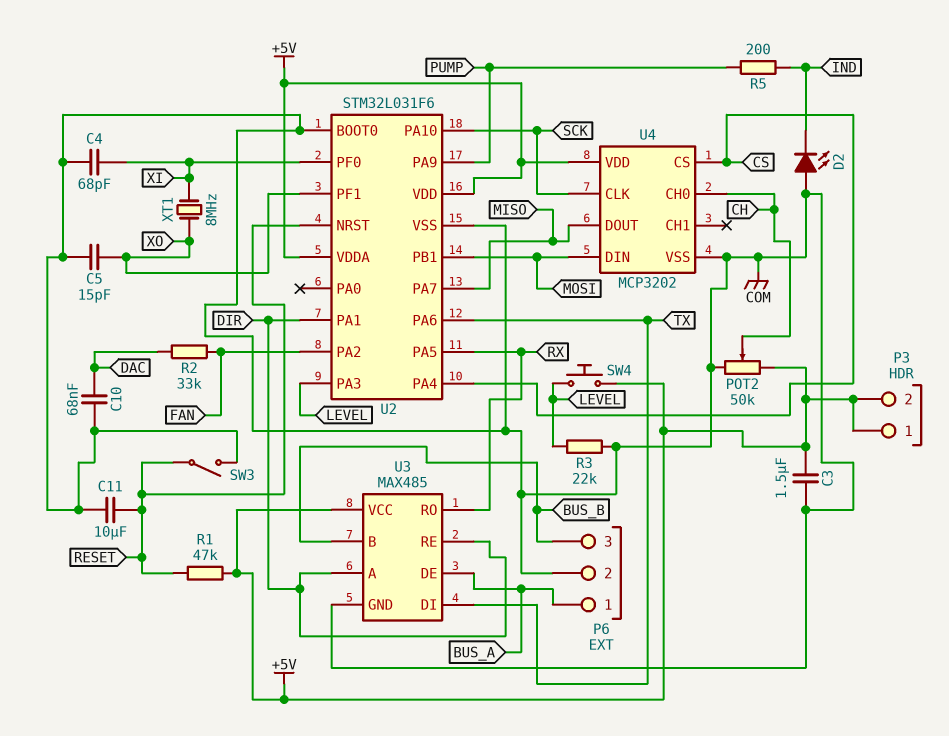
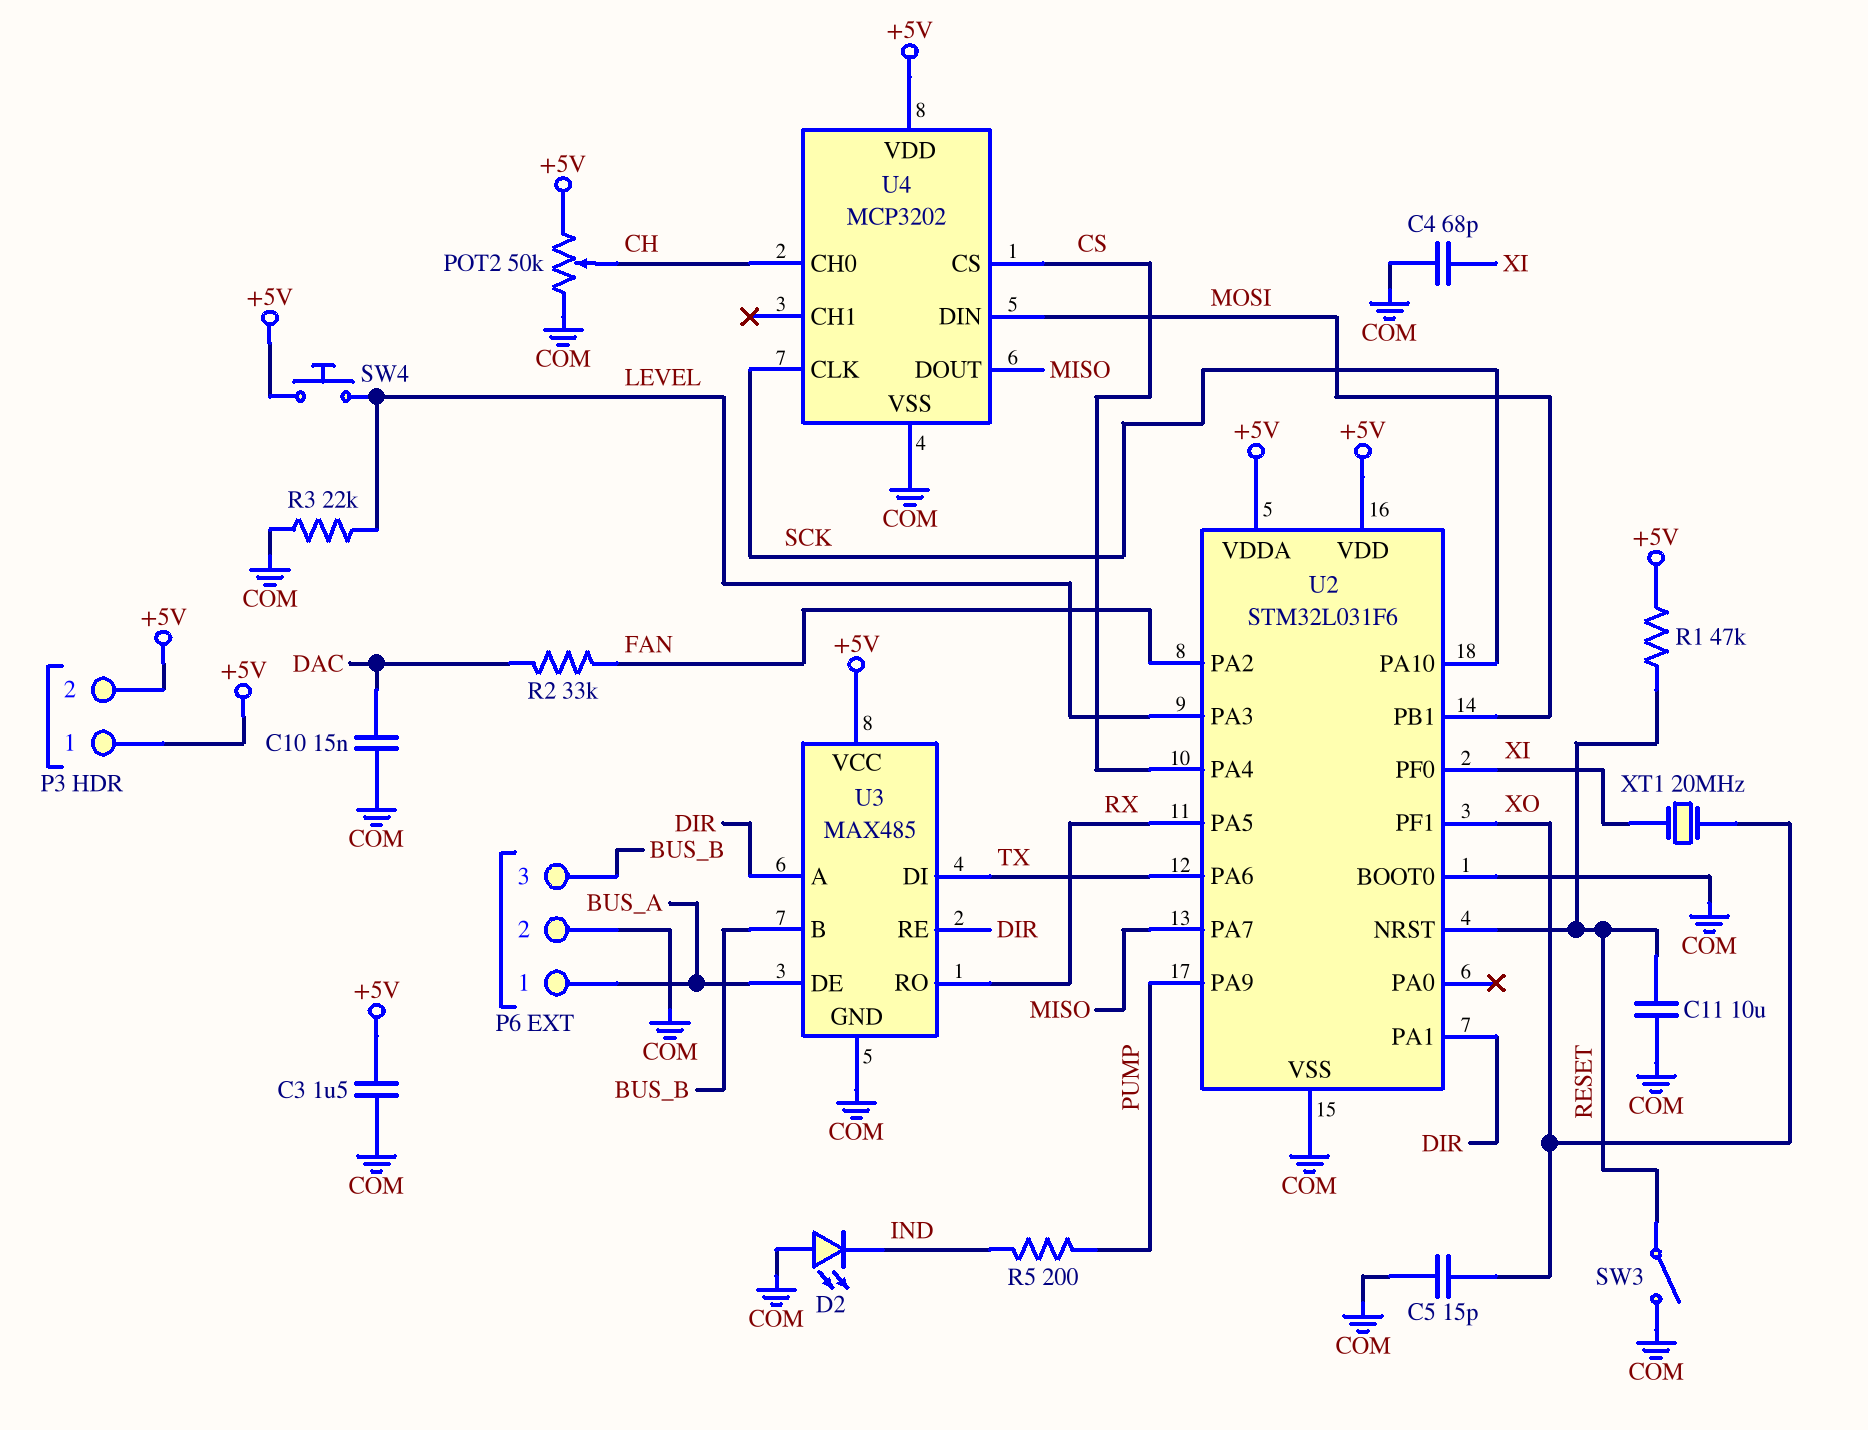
C10: 68nF (COM, DAC) -> 15nF (COM, DAC)
XT1: 8MHz (XI, XO) -> 20MHz (XI, XO)

